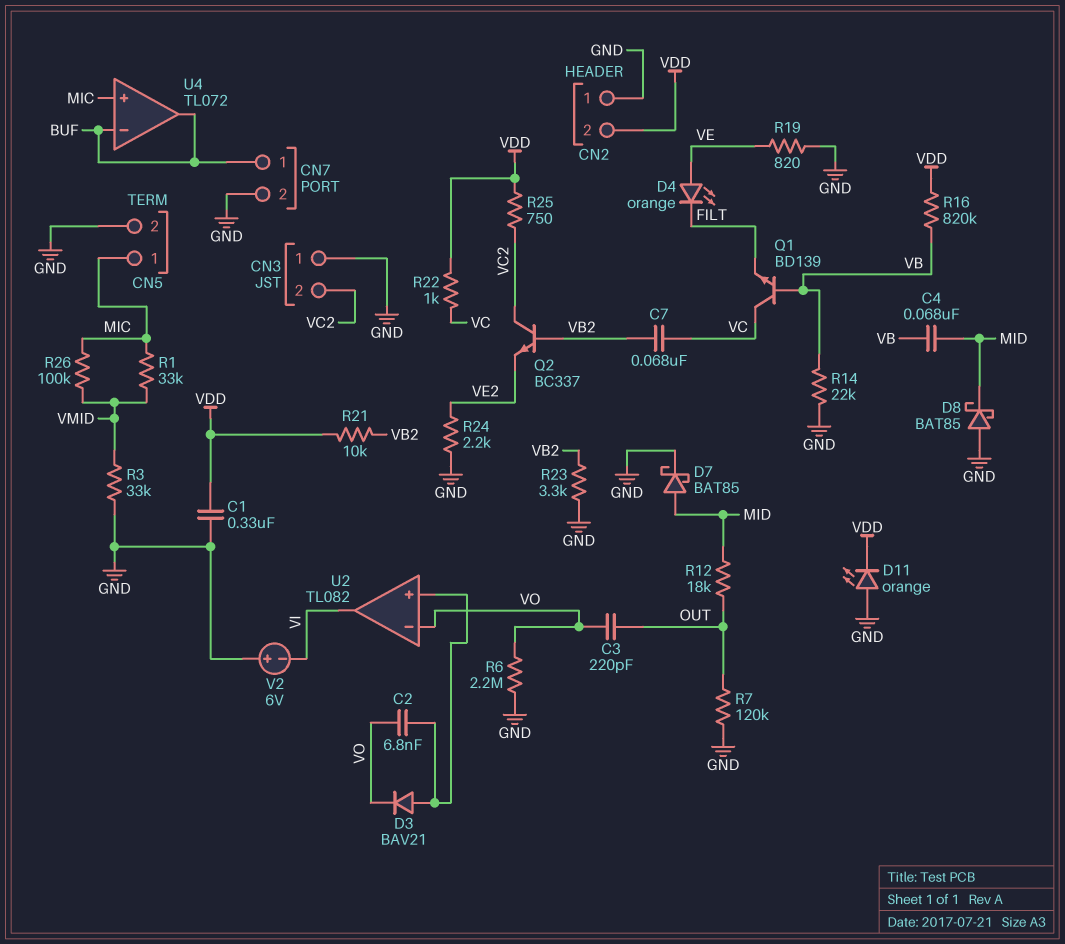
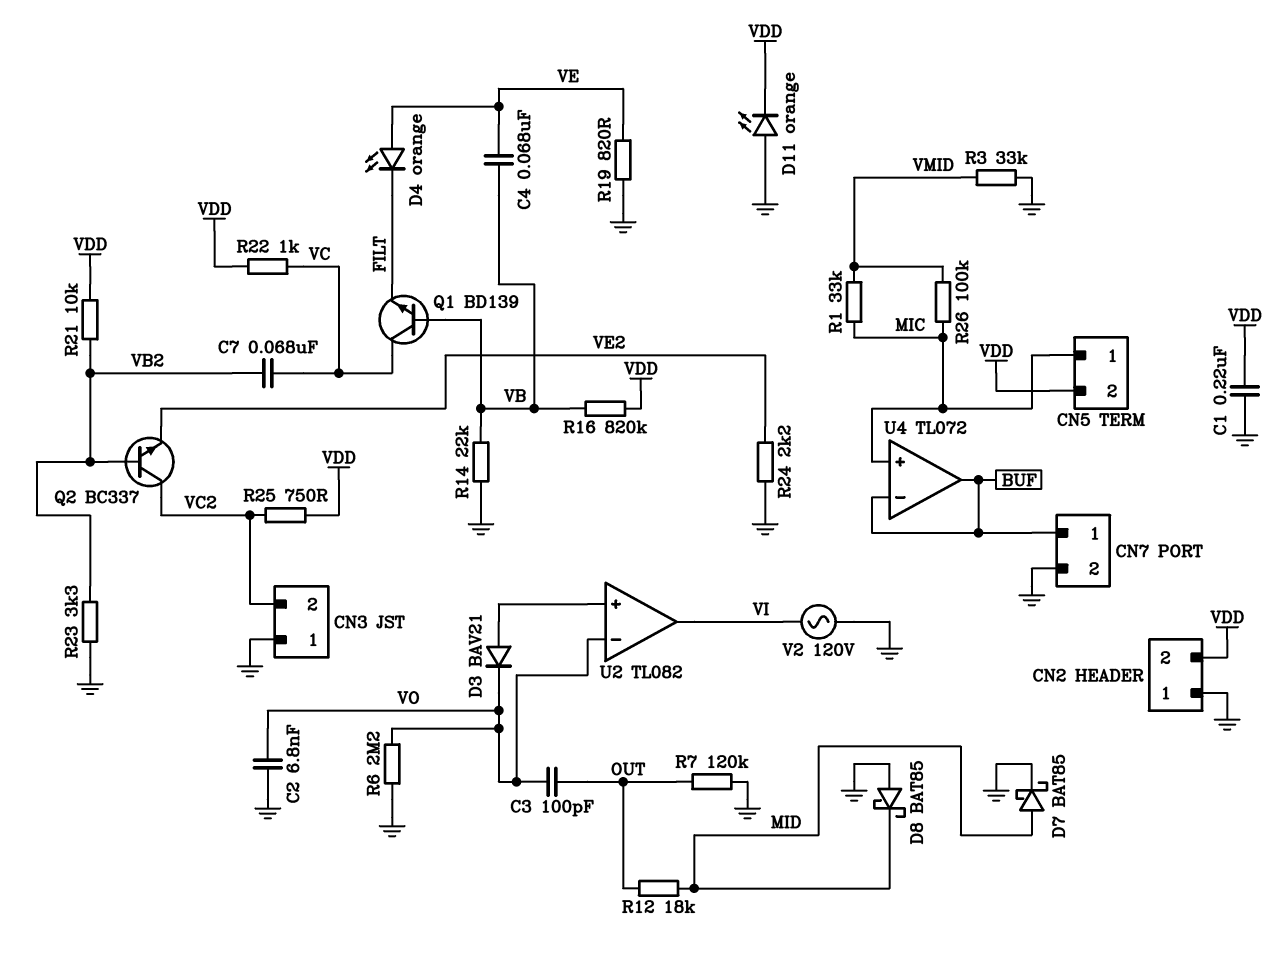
C1: 330nF (GND, VDD) -> 220nF (GND, VDD)
C2: 6.8nF (U2/in+, VO) -> 6.8nF (GND, VO)
C3: 220pF (OUT, VO) -> 100pF (OUT, VO)
C4: 68nF (MID, VB) -> 68nF (VB, VE)
CN5 pin 2: GND -> VDD
V2: 6V (plus GND, minus VI) -> AC 120V (GND, VI)

